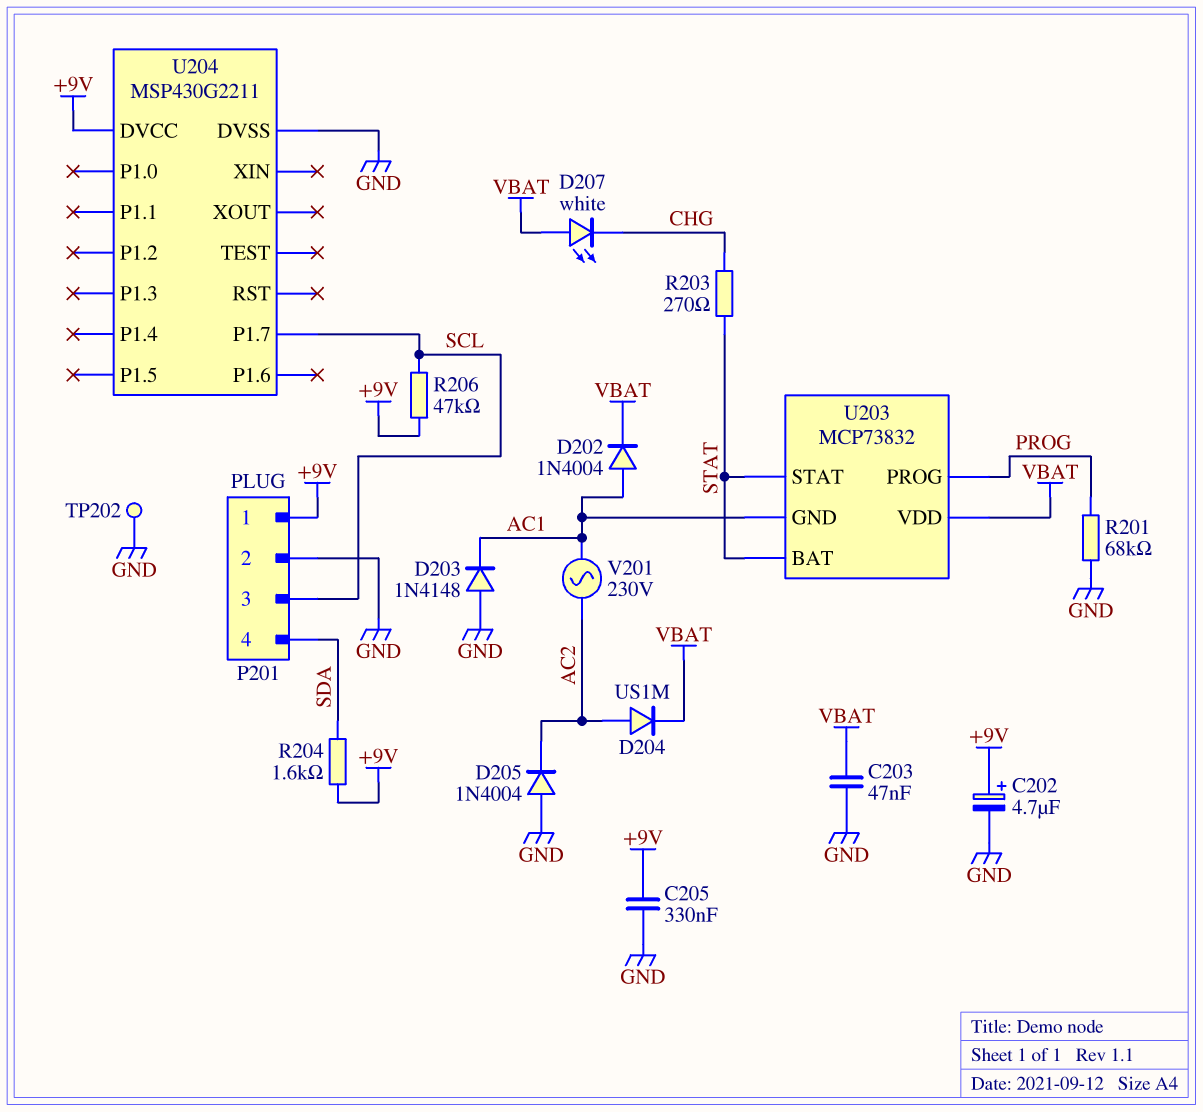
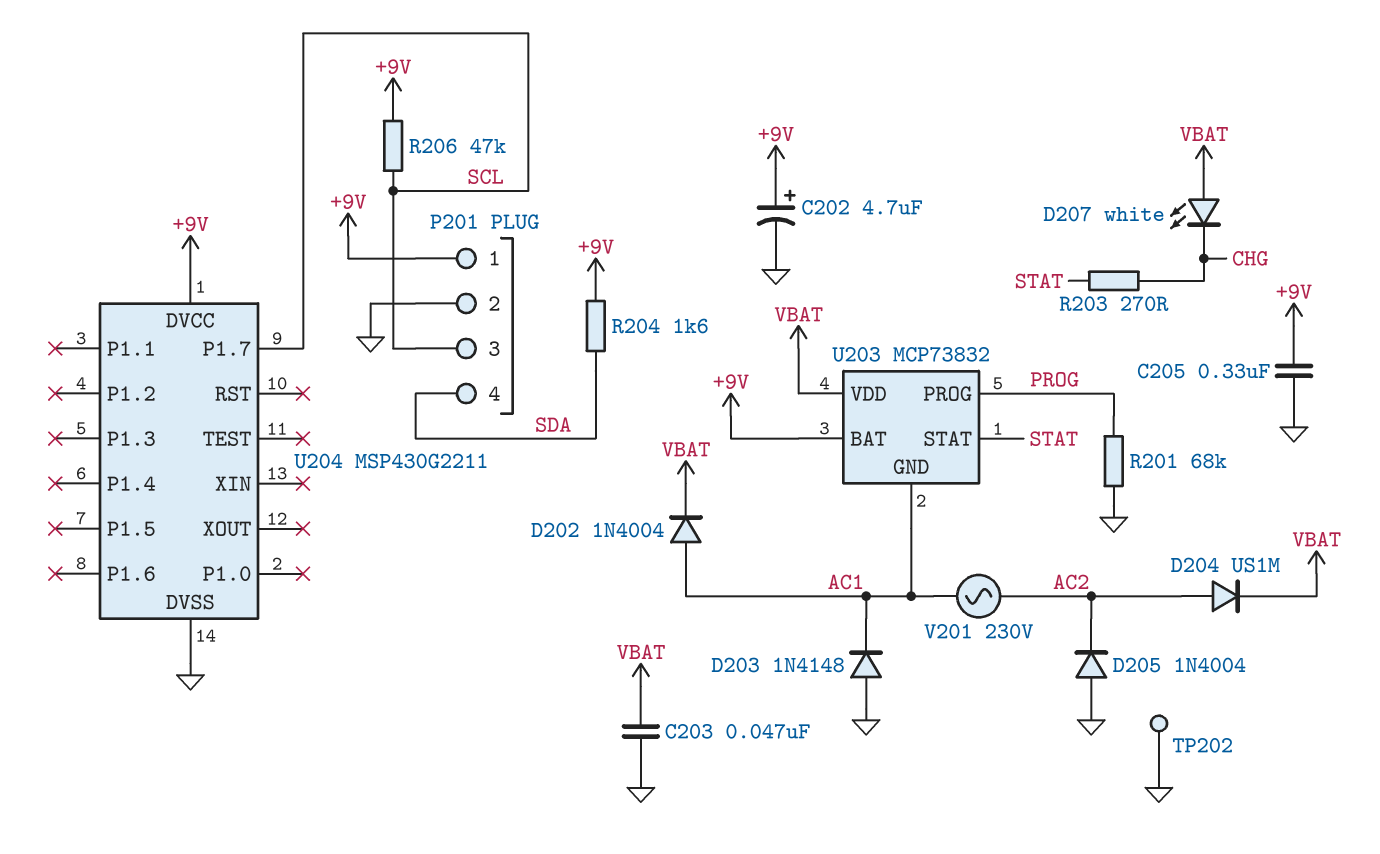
U203 pin BAT: STAT -> +9V

